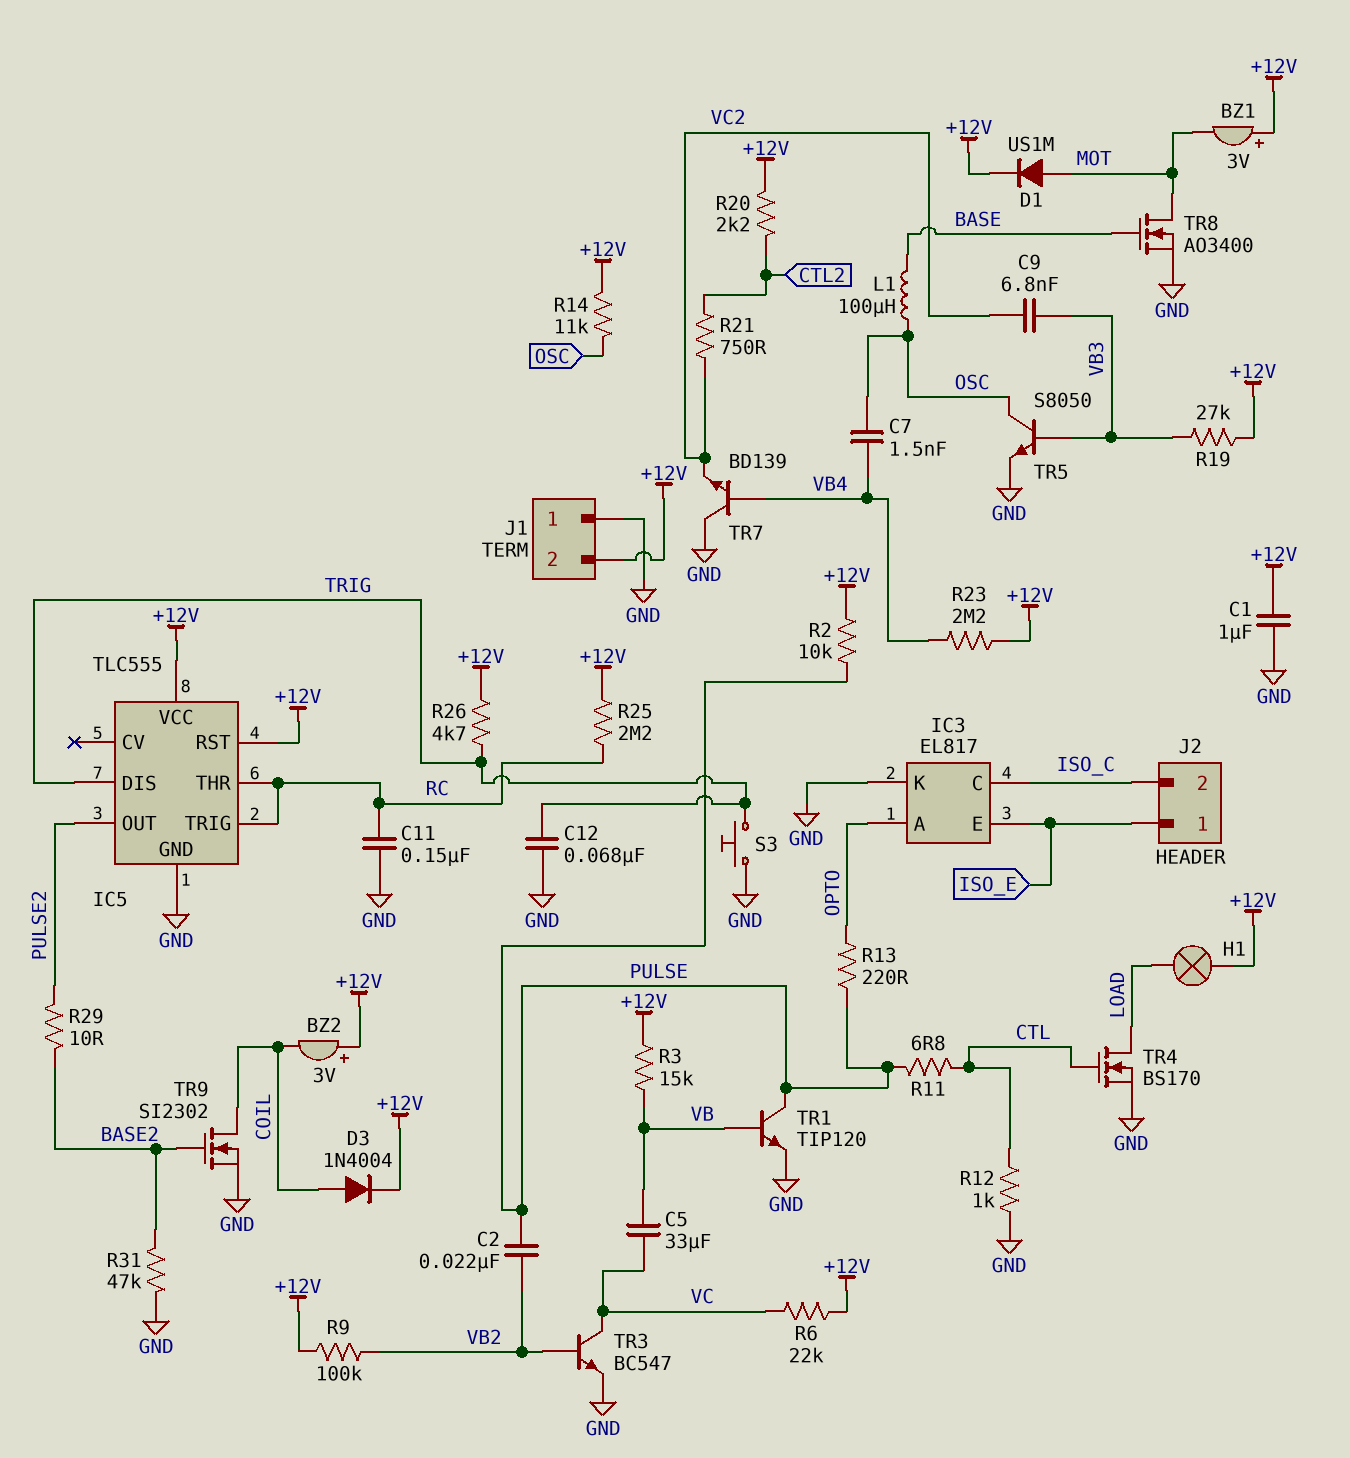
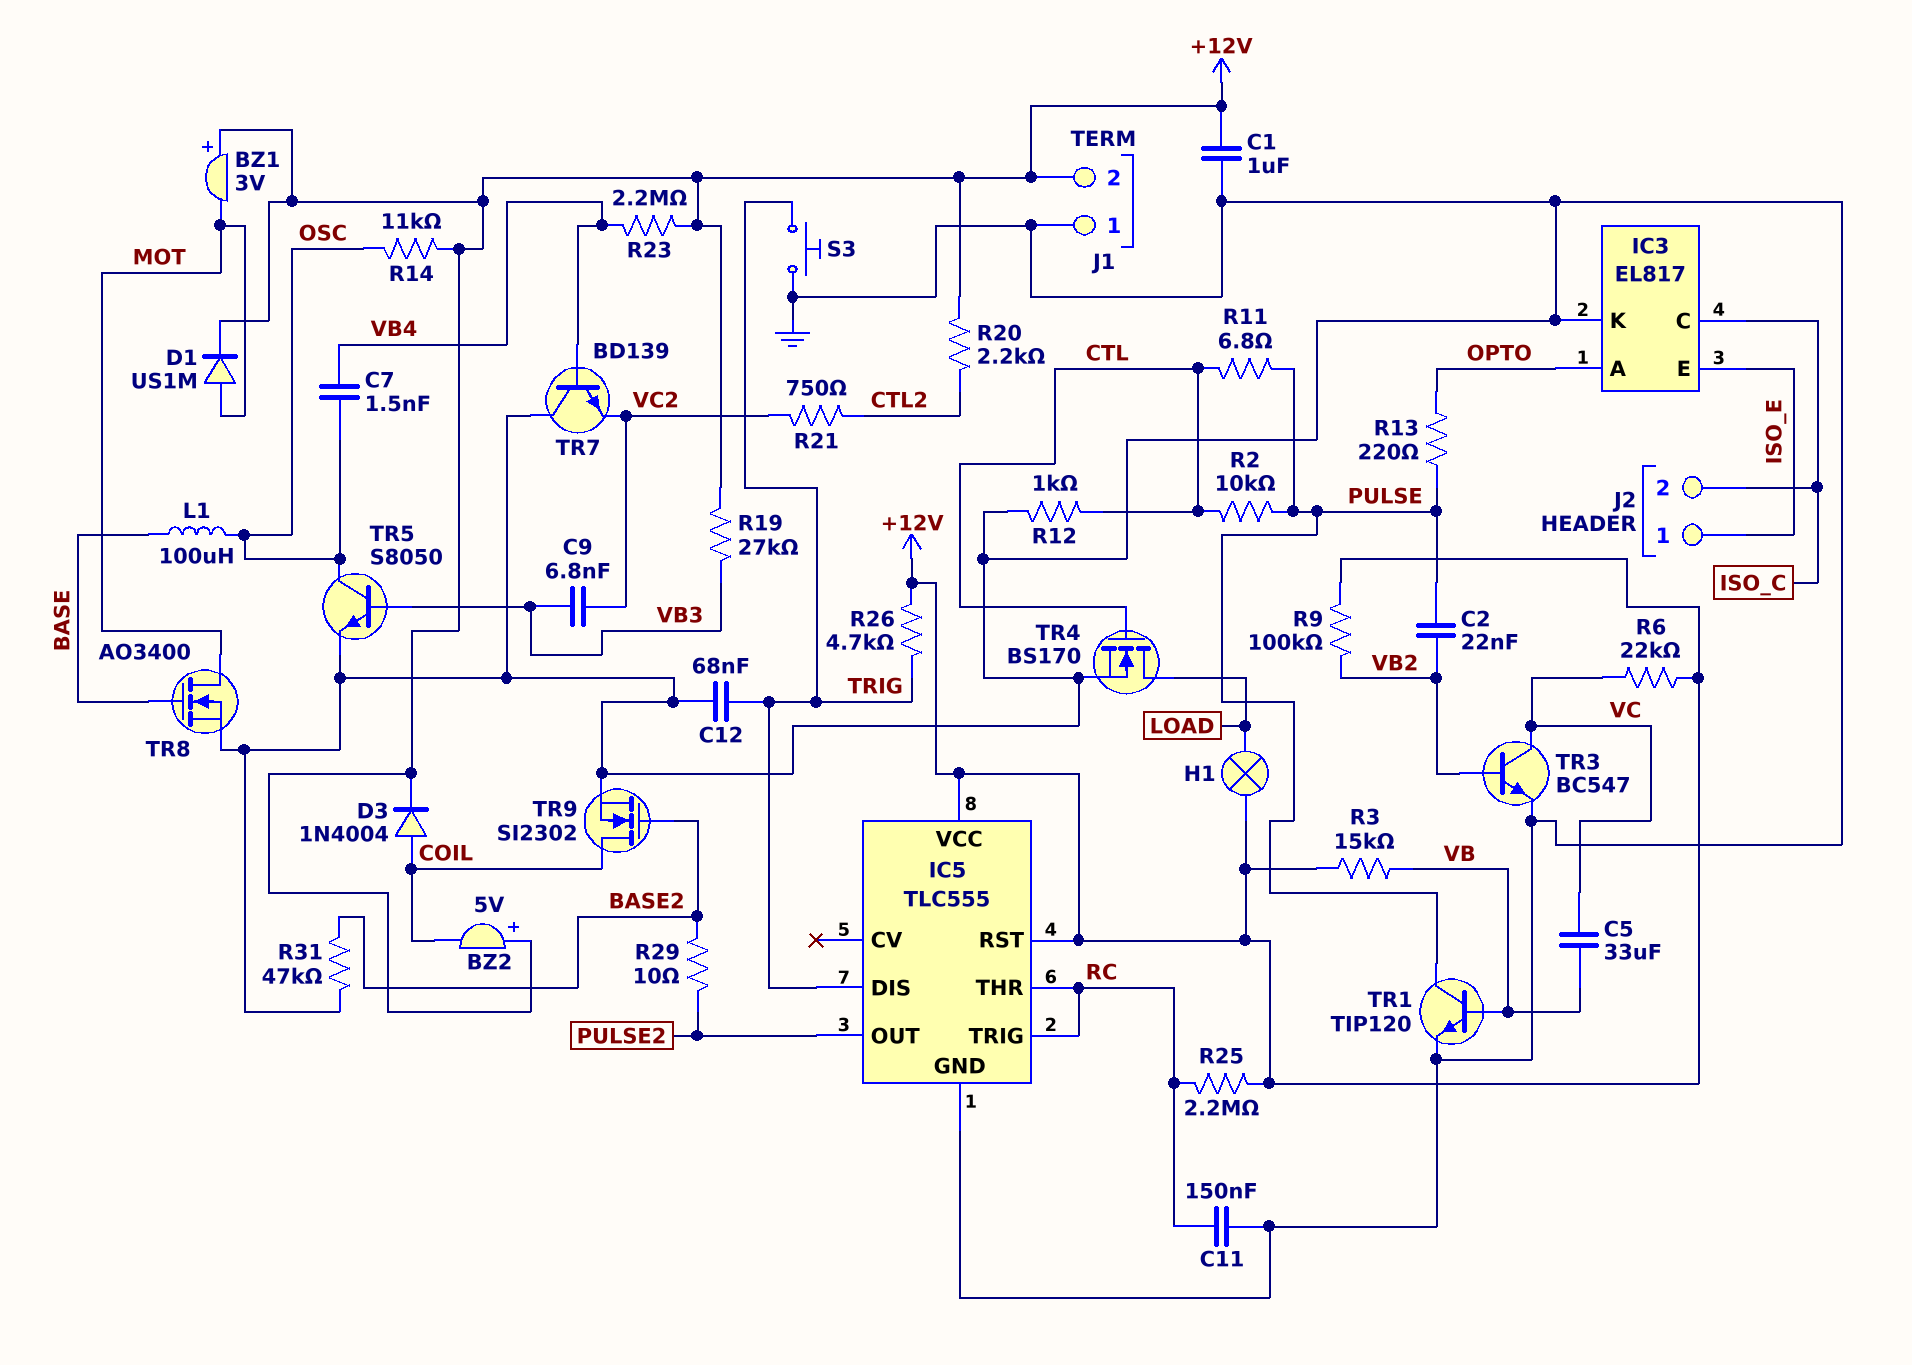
BZ2: buzzer 3V (plus +12V, minus COIL) -> buzzer 5V (plus +12V, minus COIL)
R2: 10k (+12V, PULSE) -> 10k (CTL, PULSE)

